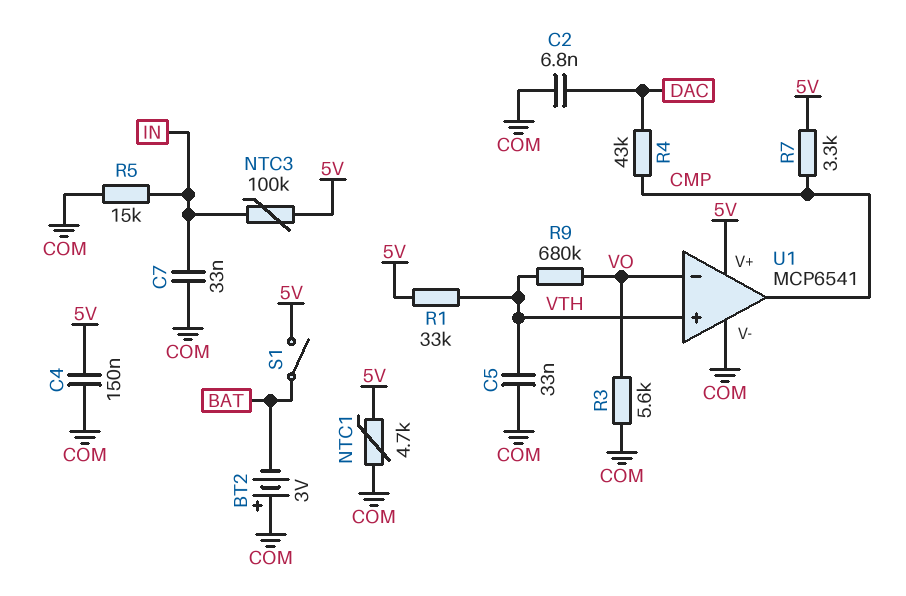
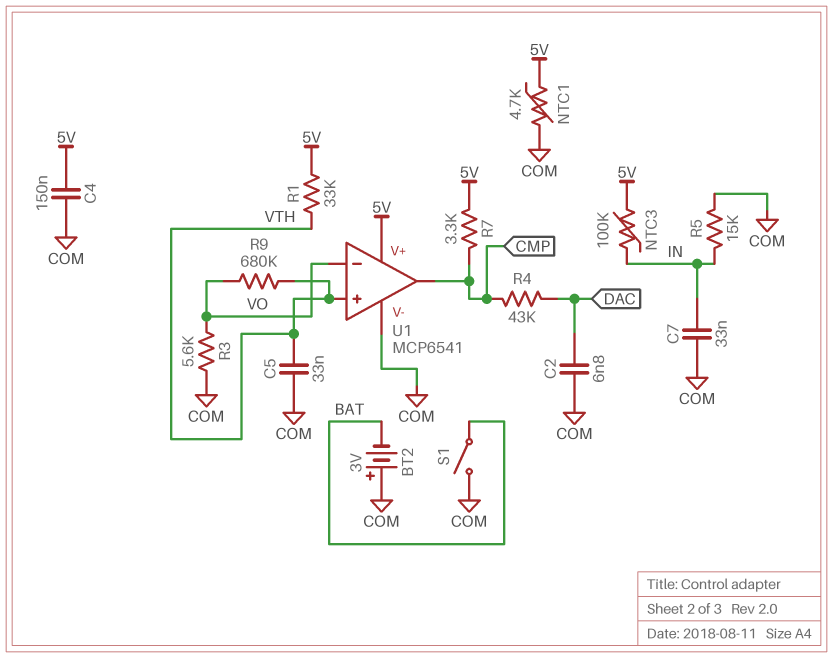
S1: switch (5V, BAT) -> switch (BAT, COM)

